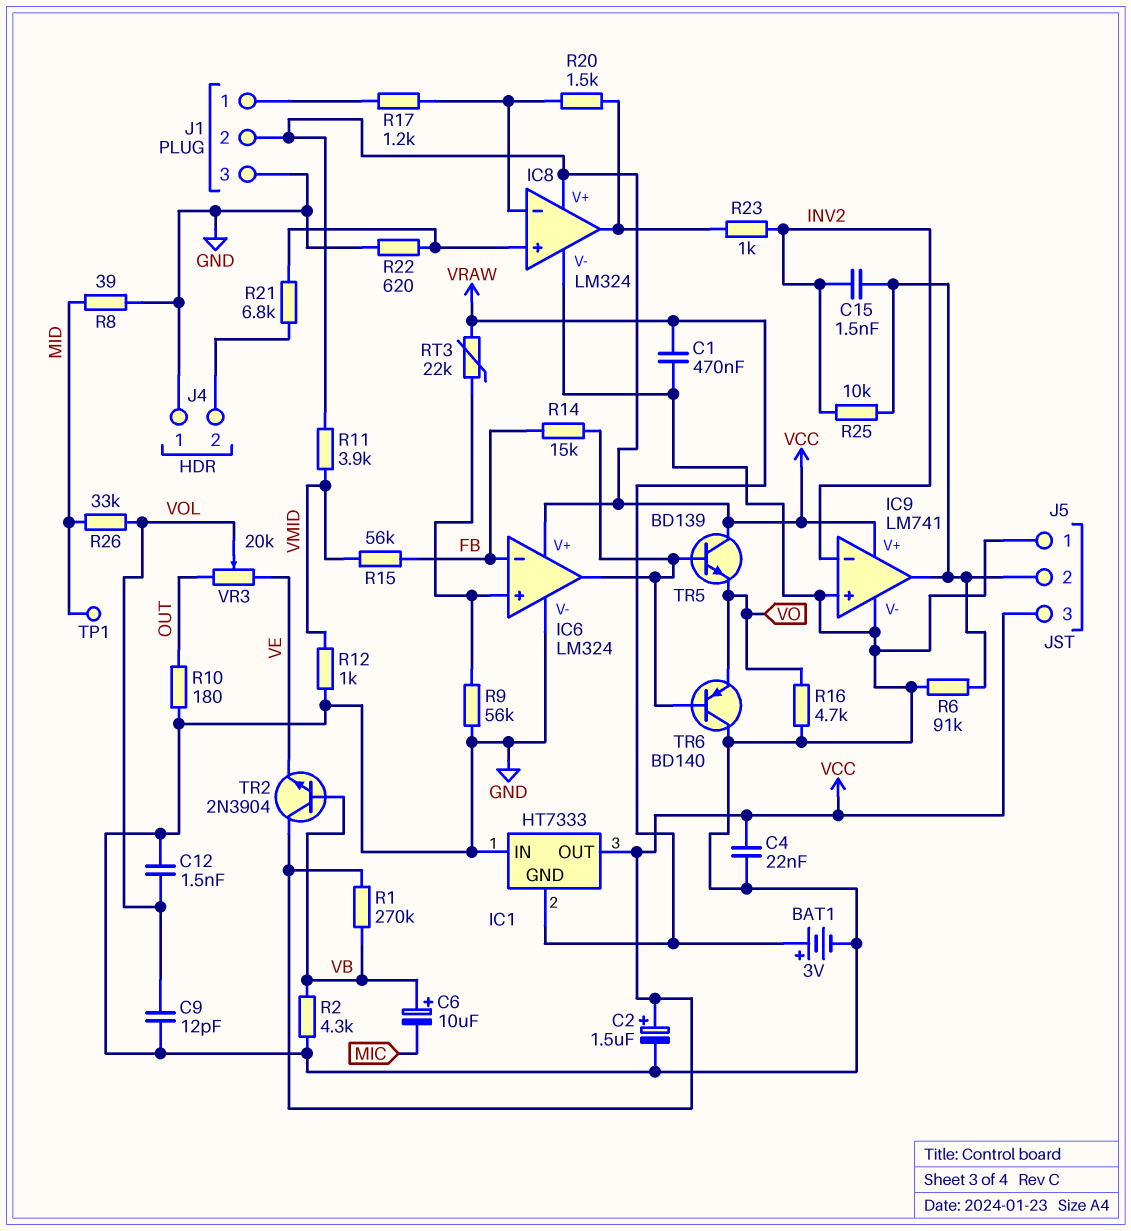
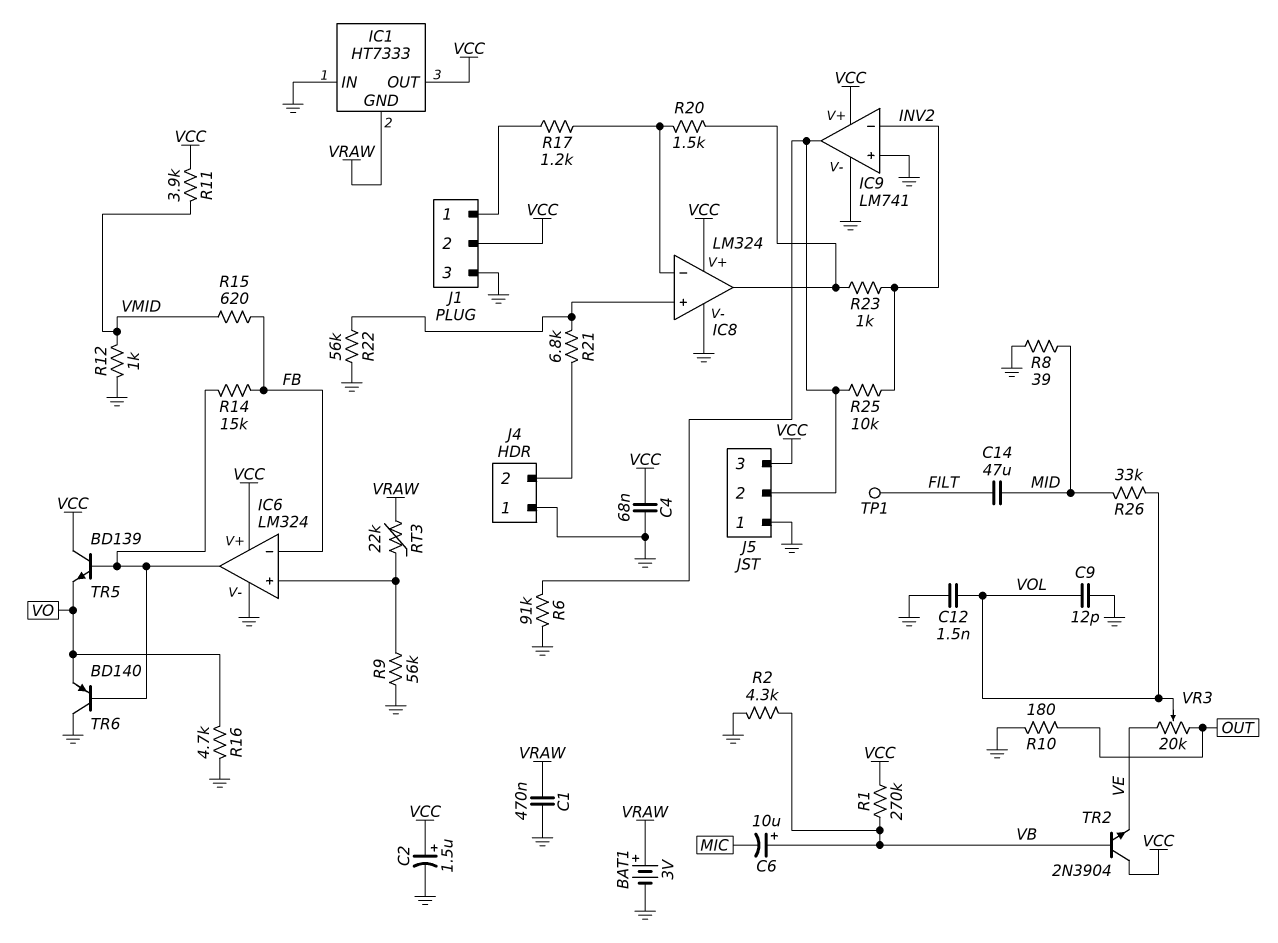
C4: 22nF (GND, VCC) -> 68nF (GND, VCC)
C14: none -> 47uF (FILT, MID)
C15: 1.5nF (IC9/out, INV2) -> none
R15: 56k (FB, VMID) -> 620 (FB, VMID)
R22: 620 (GND, IC8/in+) -> 56k (GND, IC8/in+)
TP1: test point (MID) -> test point (FILT)

